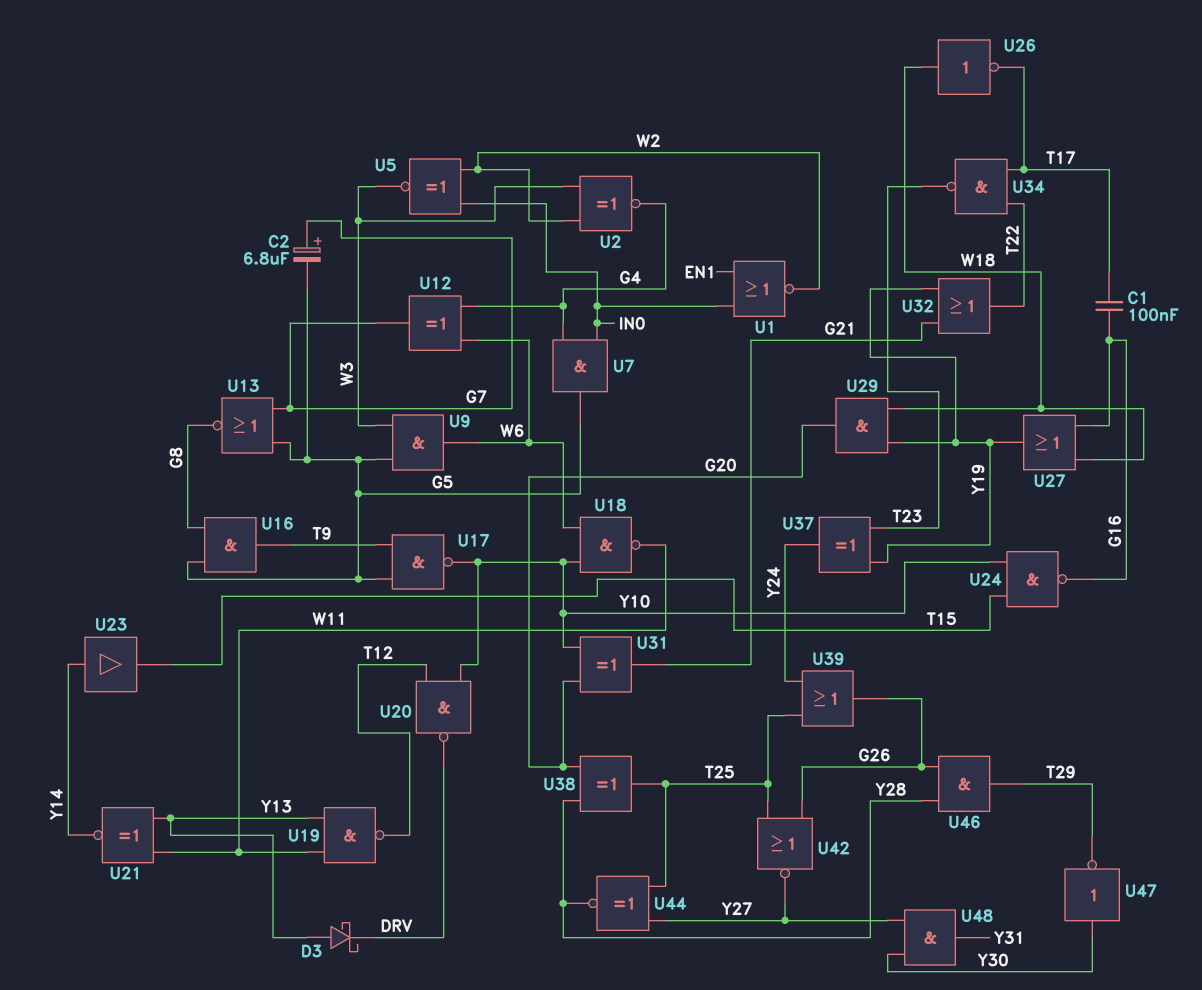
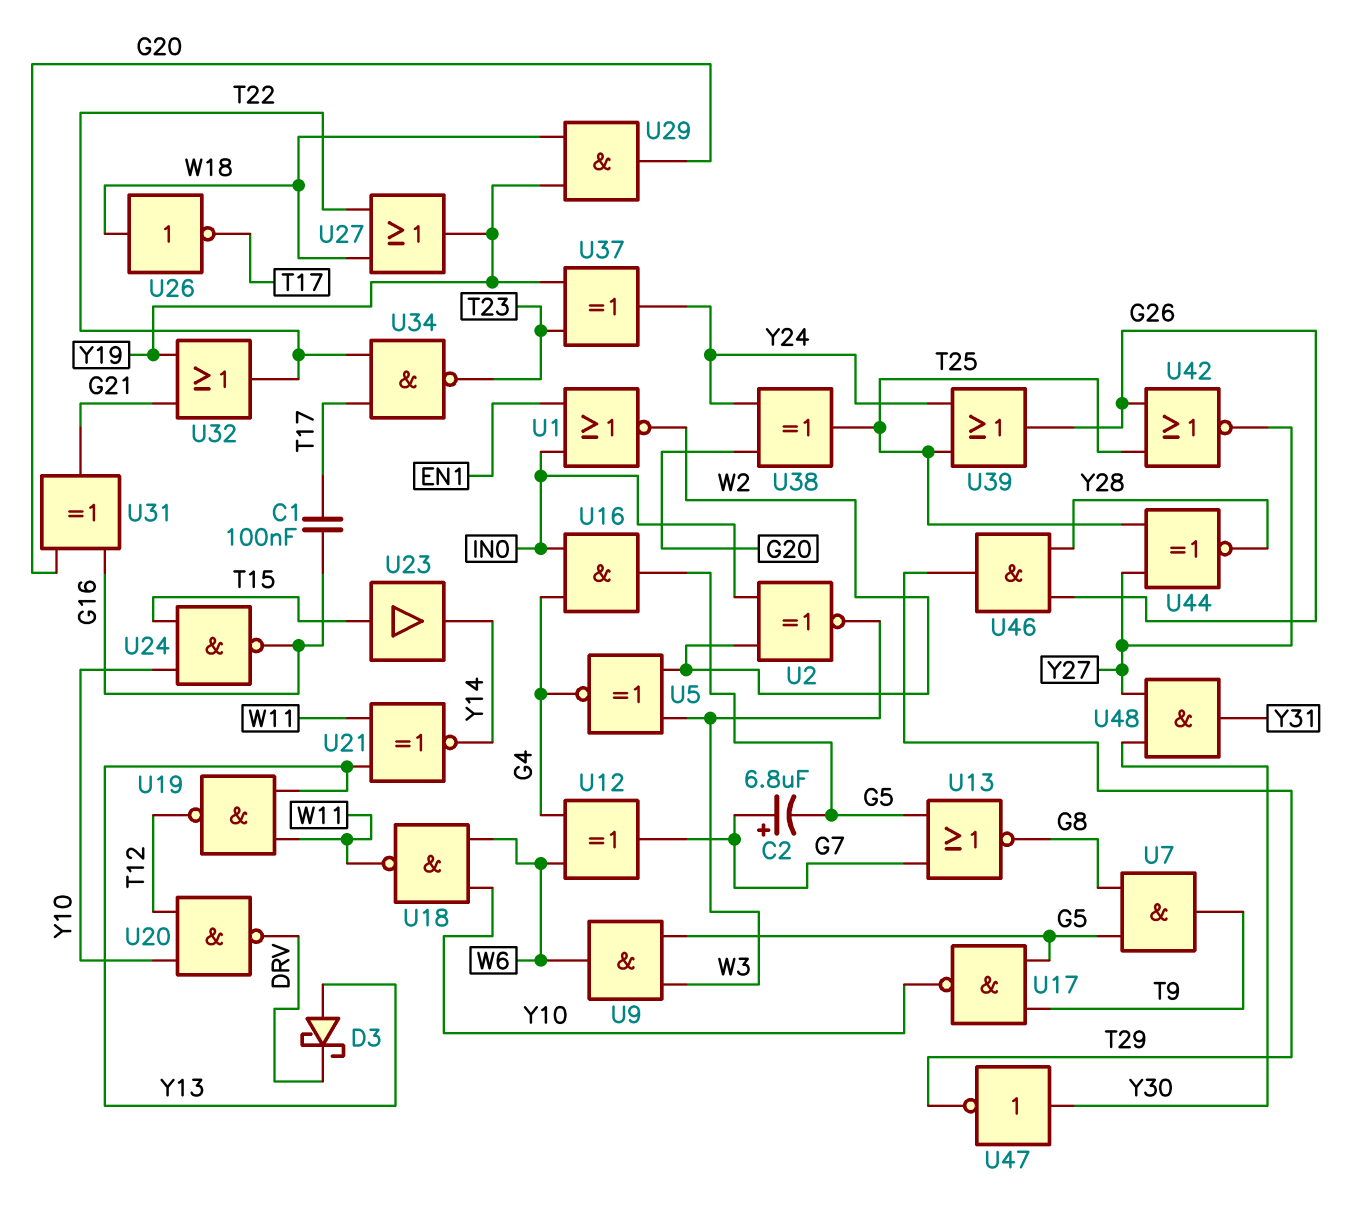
U2: XNOR (in W2, in W3, out G4) -> XNOR (in IN0, in W2, out W3)
U5: XNOR (in IN0, in W2, out W3) -> XNOR (in W2, in W3, out G4)
U7: AND (in G4, in IN0, out G5) -> AND (in G5, in G8, out T9)
U16: AND (in G5, in G8, out T9) -> AND (in G4, in IN0, out G5)
U23: buffer (in Y14, out T15) -> buffer (in T15, out Y14)
U27: OR (in G16, in W18, out Y19) -> OR (in T22, in W18, out Y19)
U31: XOR (in G20, in Y10, out G21) -> XOR (in G16, in G20, out G21)
U38: XOR (in G20, in Y28, out T25) -> XOR (in G20, in Y24, out T25)

